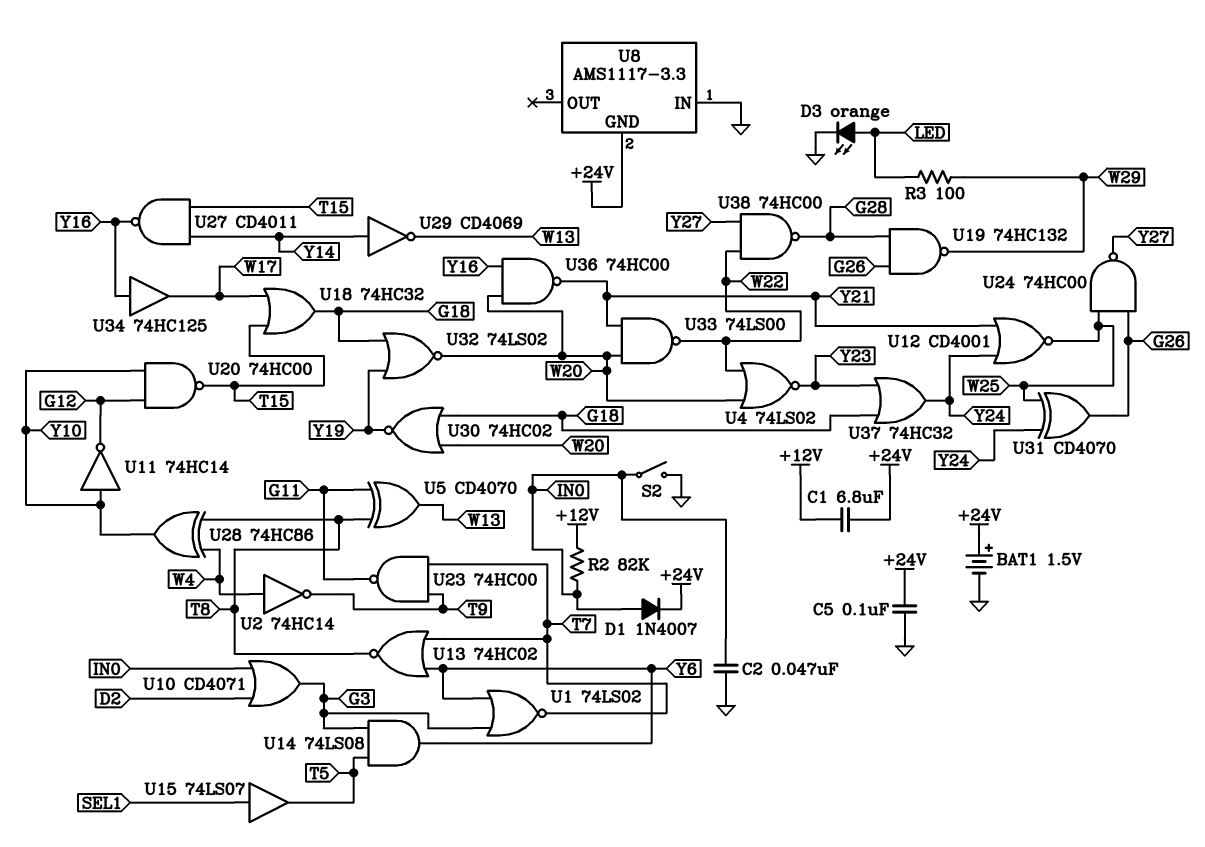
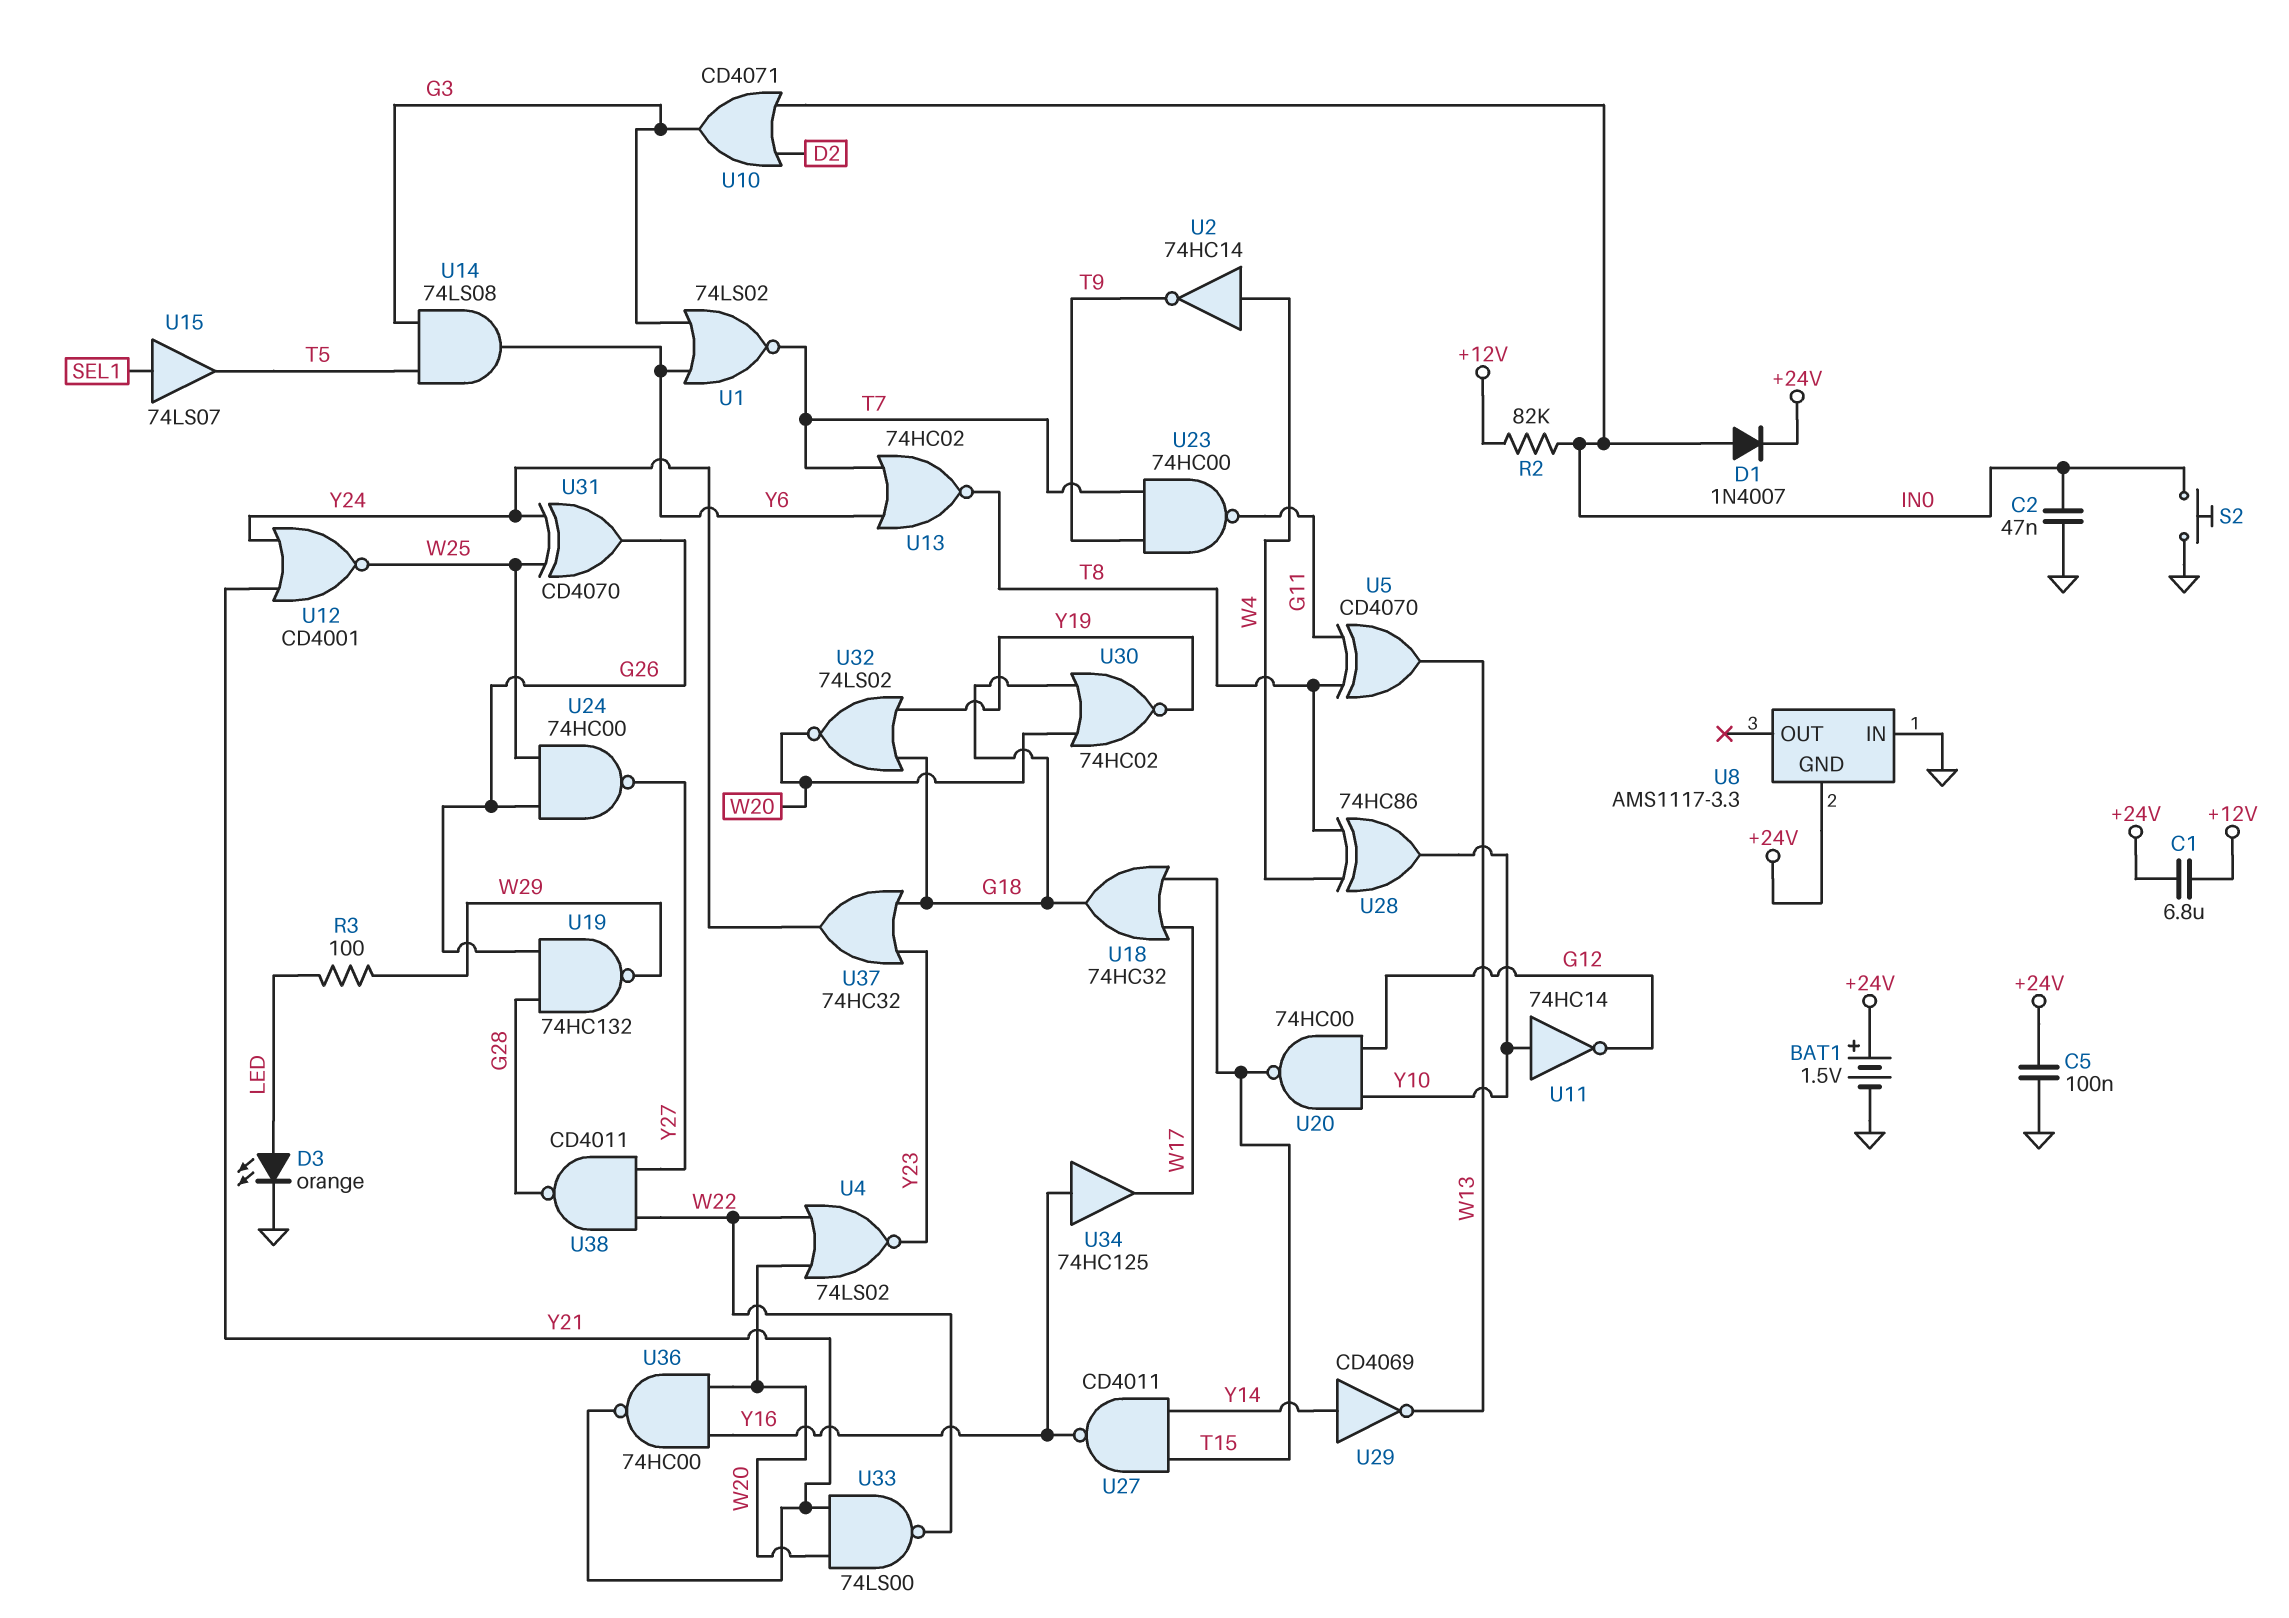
S2: switch (GND, IN0) -> button (GND, IN0)
U38: NAND 74HC00 (in W22, in Y27, out G28) -> NAND CD4011 (in W22, in Y27, out G28)

